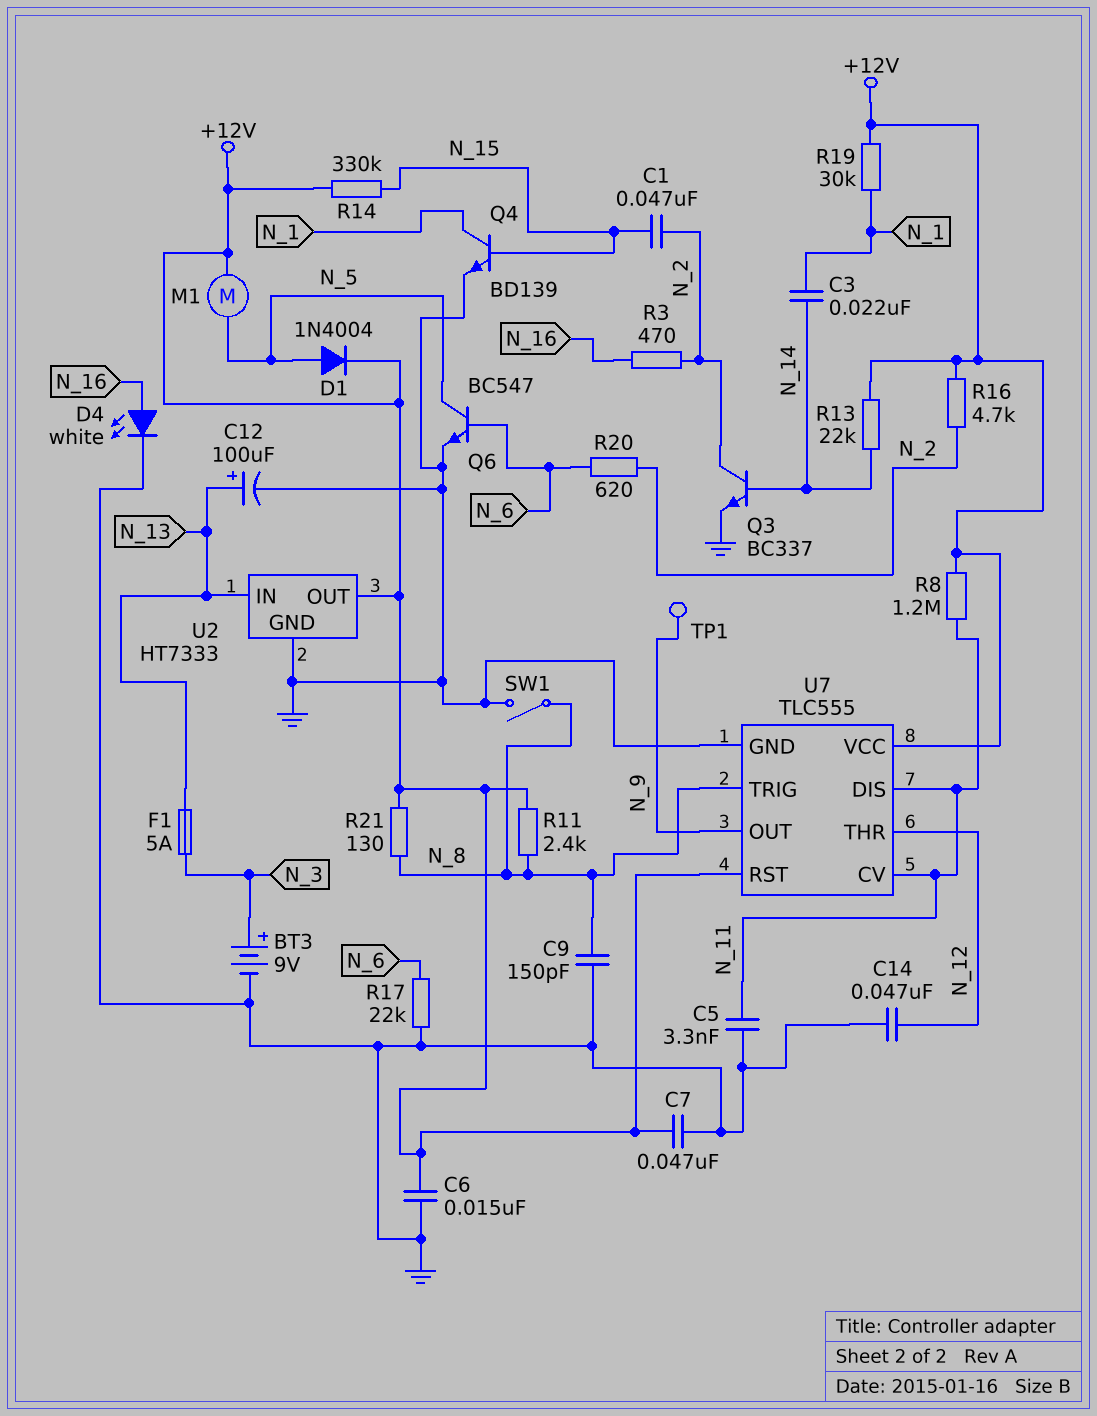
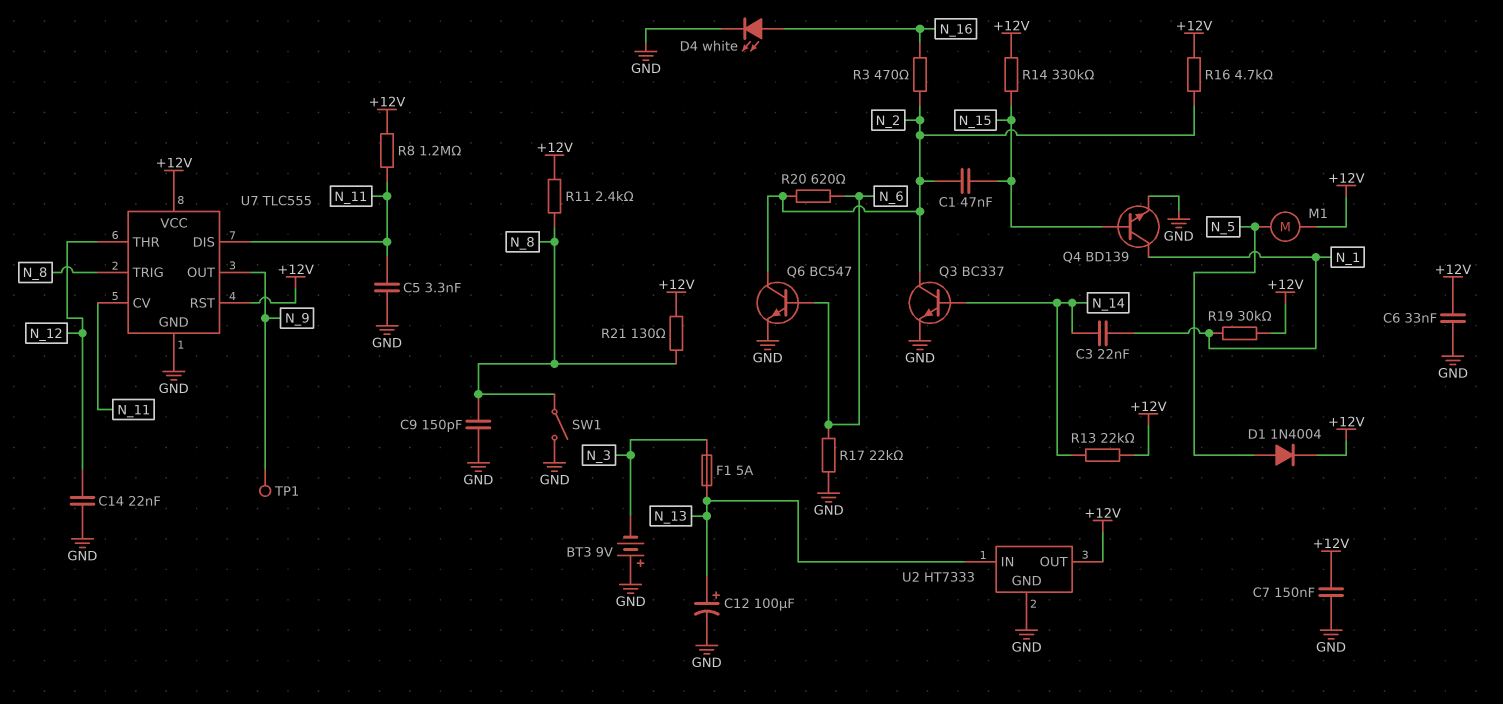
BT3: 9V (plus N_3, minus GND) -> 9V (plus GND, minus N_3)
C6: 15nF (+12V, GND) -> 33nF (+12V, GND)
C7: 47nF (+12V, GND) -> 150nF (+12V, GND)
C14: 47nF (GND, N_12) -> 22nF (GND, N_12)
Q6: NPN BC547 (B N_6, C N_5, E GND) -> NPN BC547 (B N_6, C N_2, E GND)

